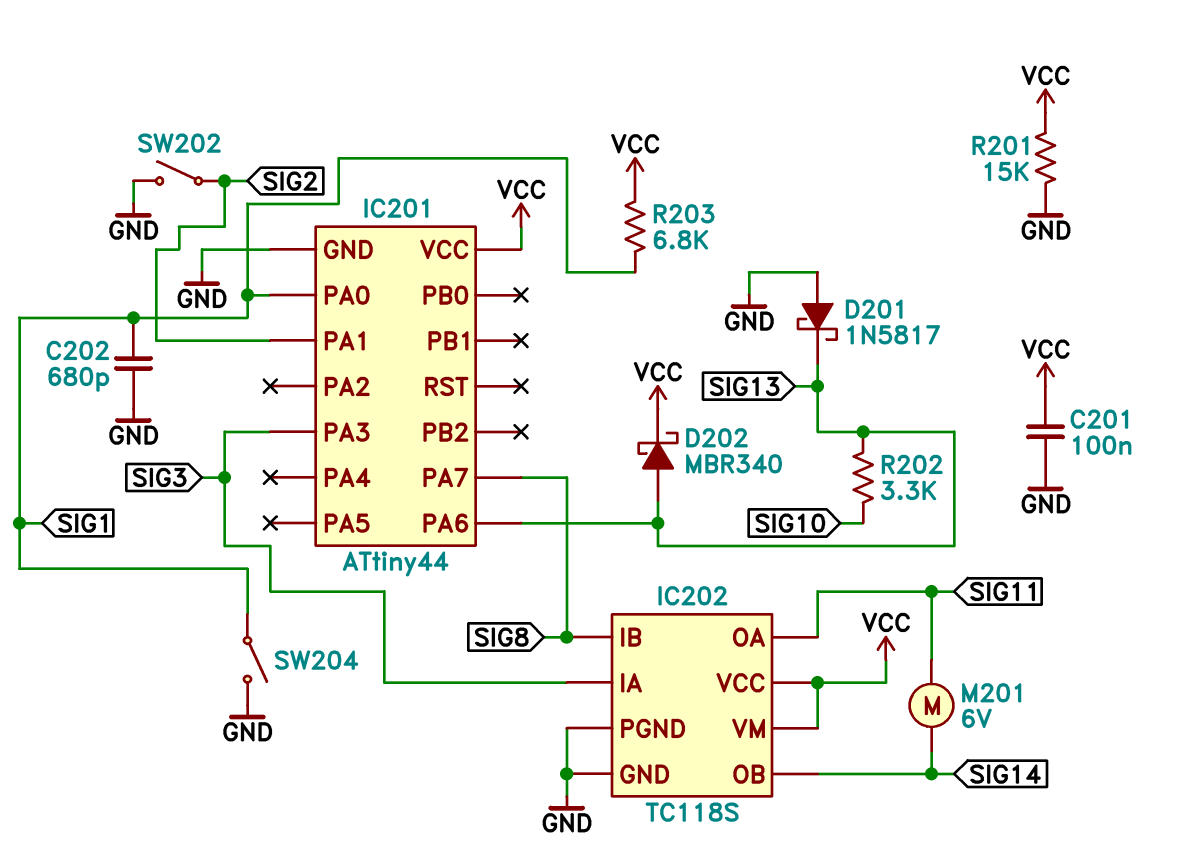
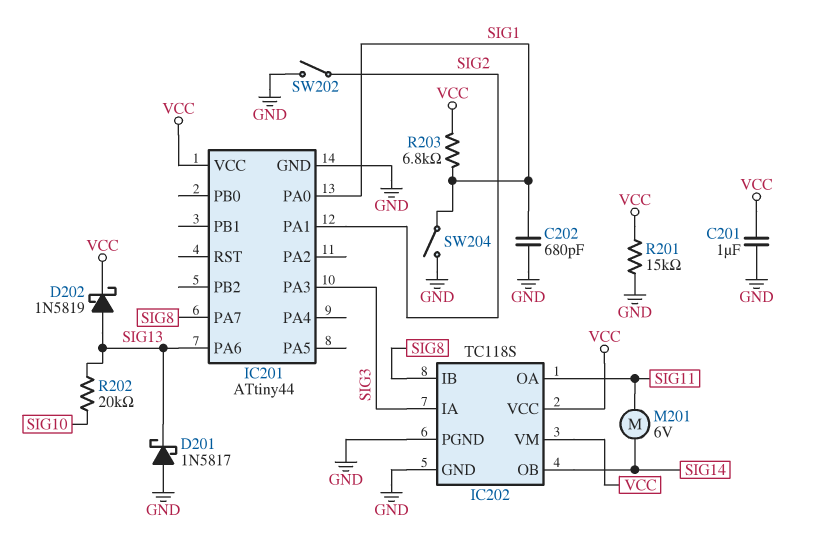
C201: 100nF (GND, VCC) -> 1uF (GND, VCC)
D202: schottky MBR340 (A SIG13, K VCC) -> schottky 1N5819 (A SIG13, K VCC)
R202: 3.3k (SIG10, SIG13) -> 20k (SIG10, SIG13)

